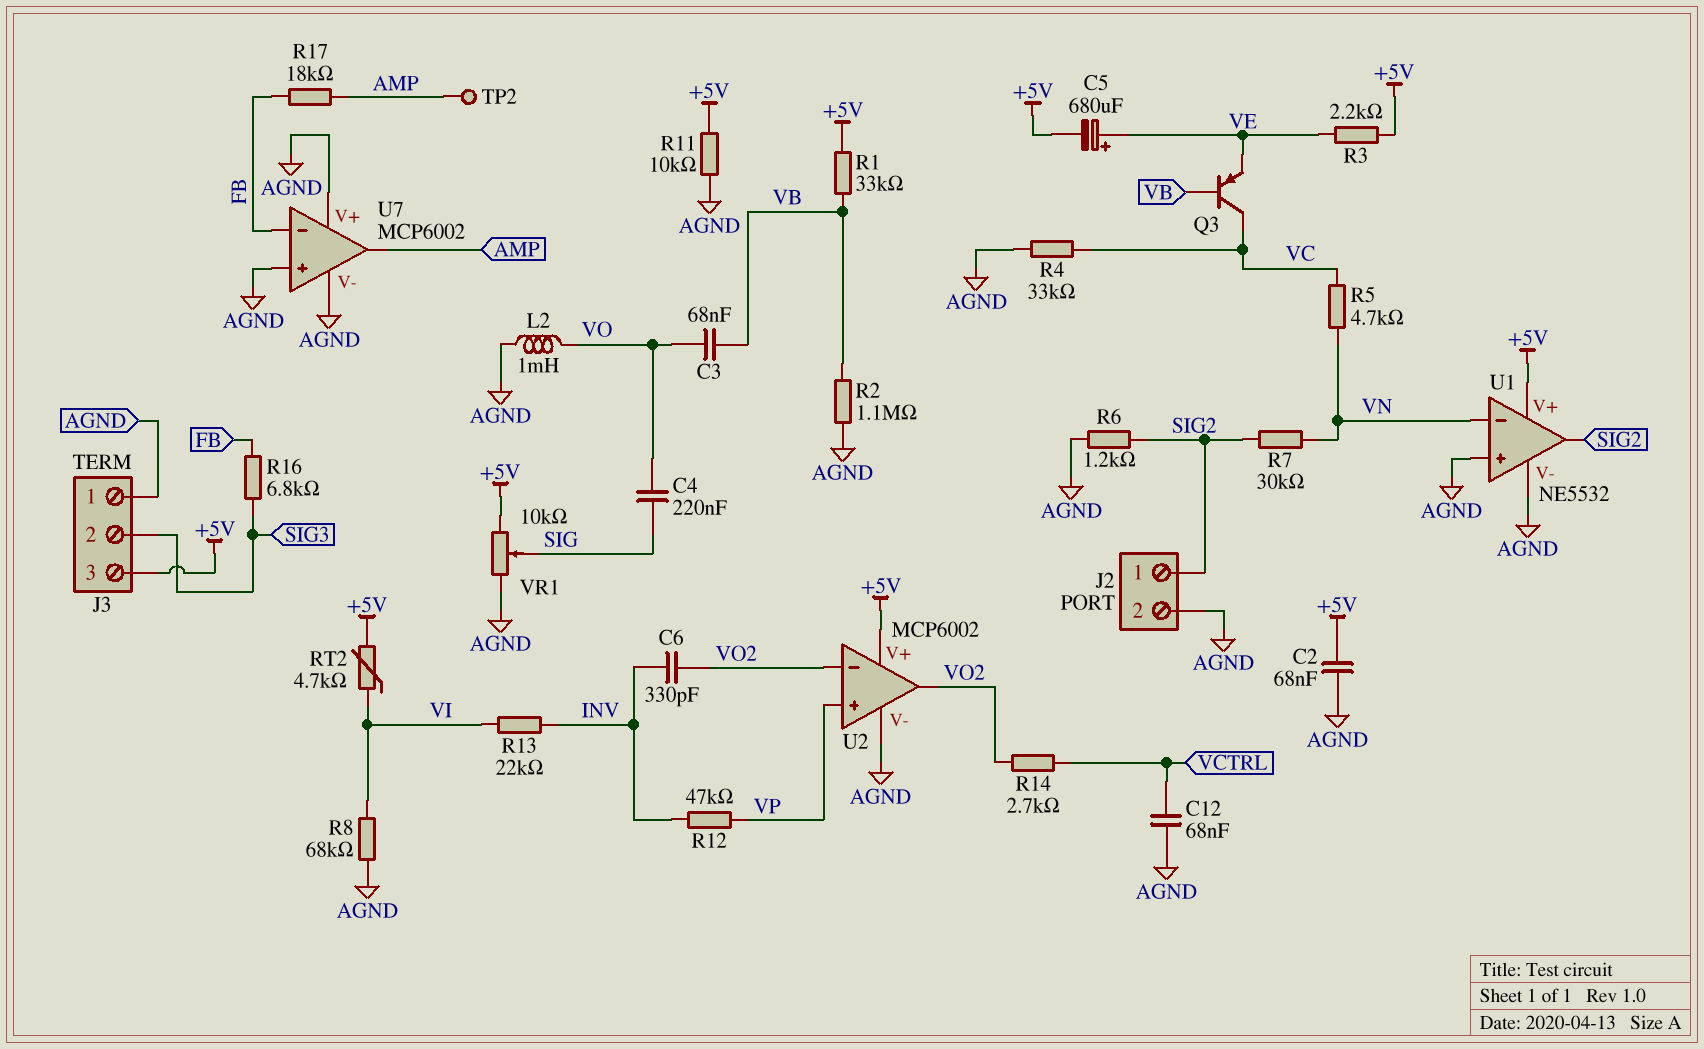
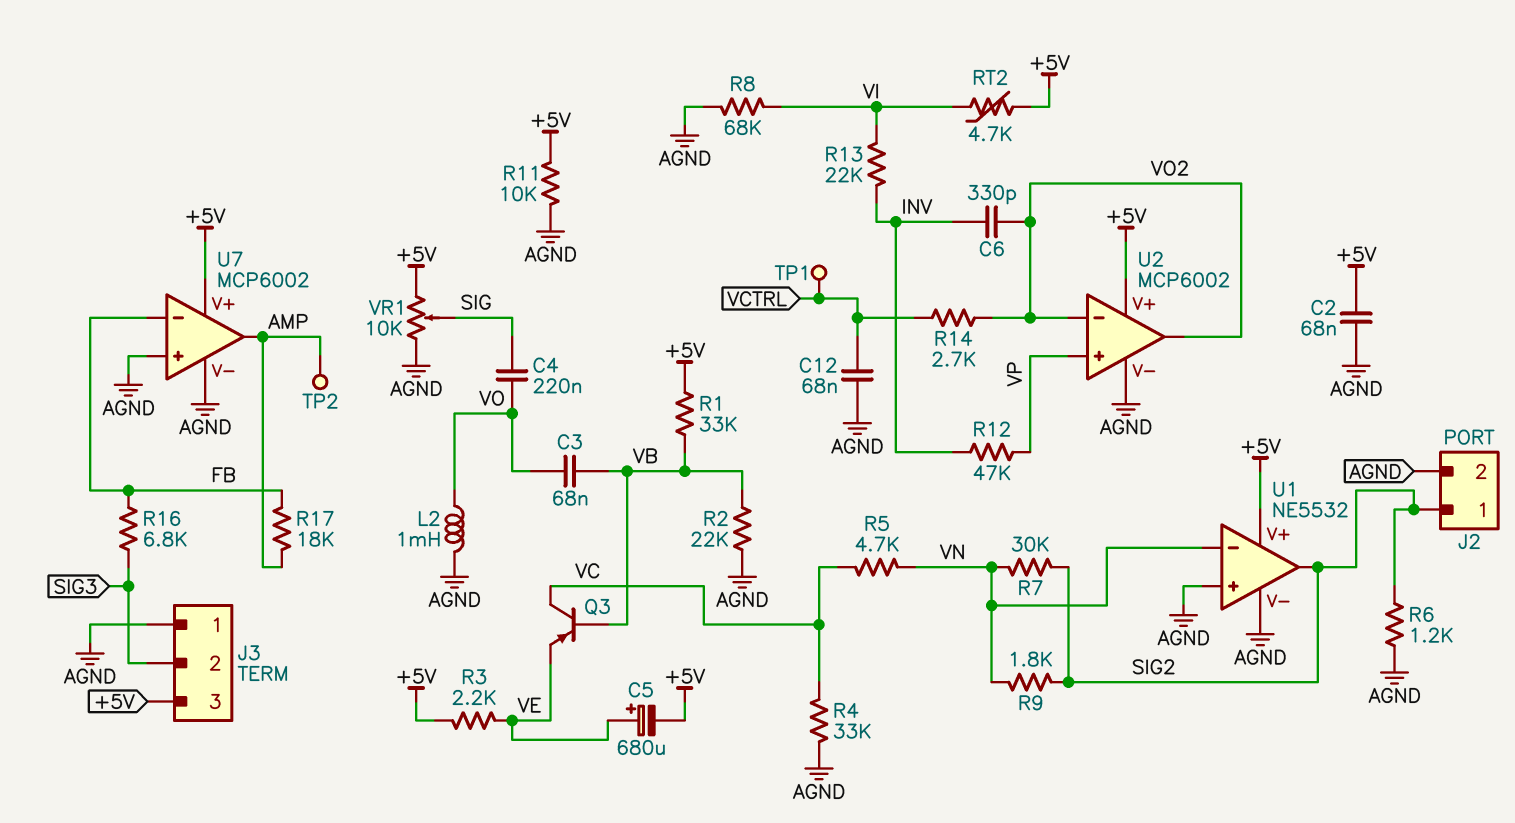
R2: 1.1M (AGND, VB) -> 22k (AGND, VB)
R9: none -> 1.8k (SIG2, VN)
TP1: none -> test point (VCTRL)
U7 pin V+: AGND -> +5V

